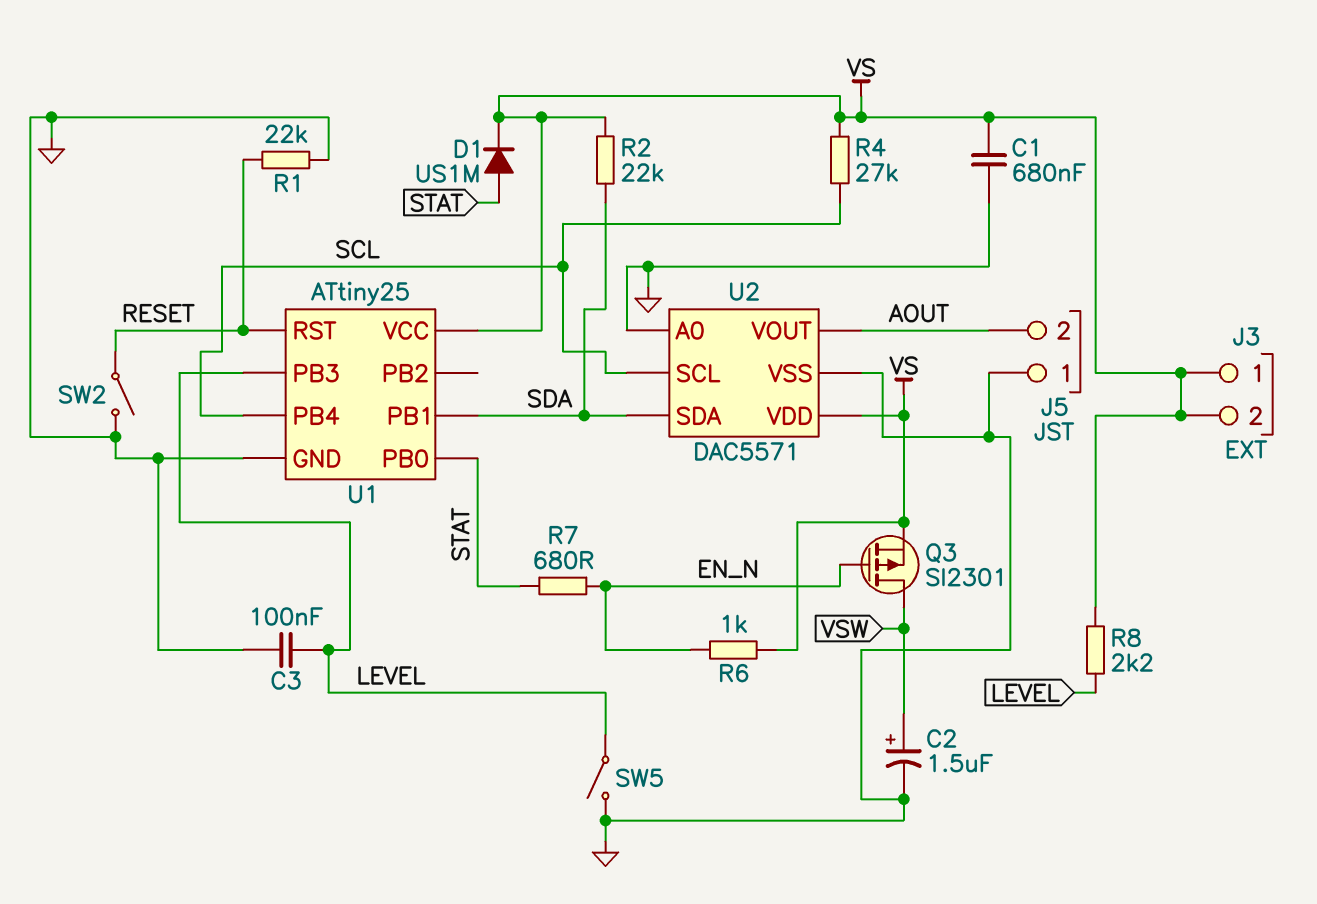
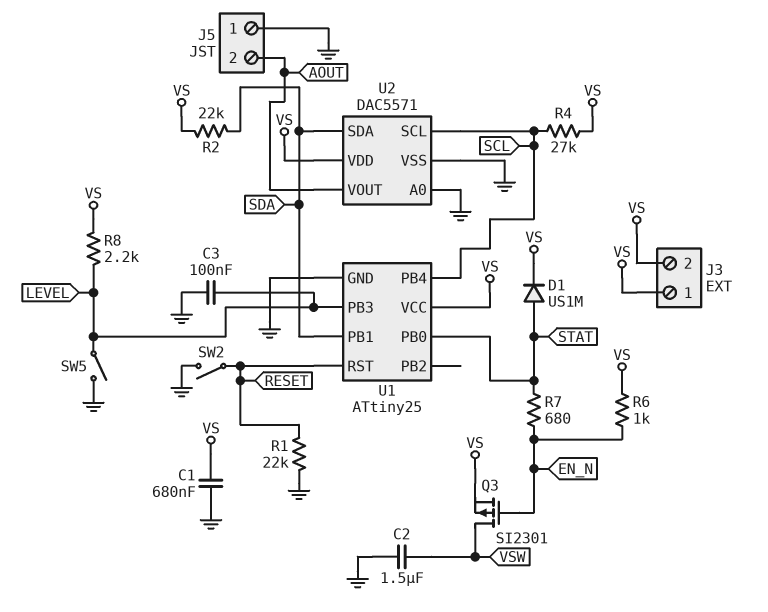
C2: 1.5uF (plus VSW, minus GND) -> 1.5uF (GND, VSW)

